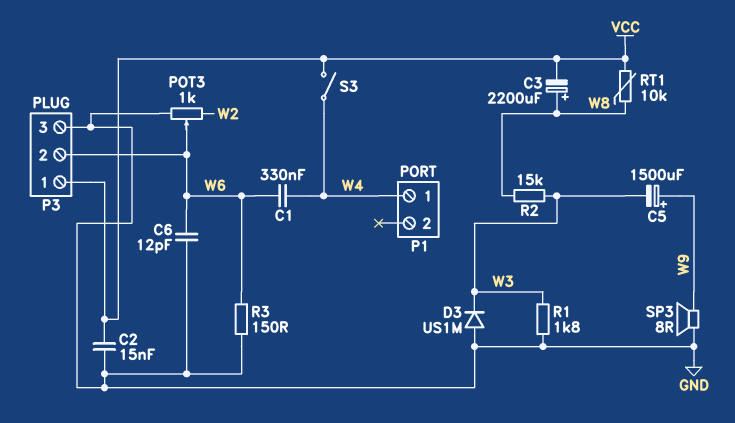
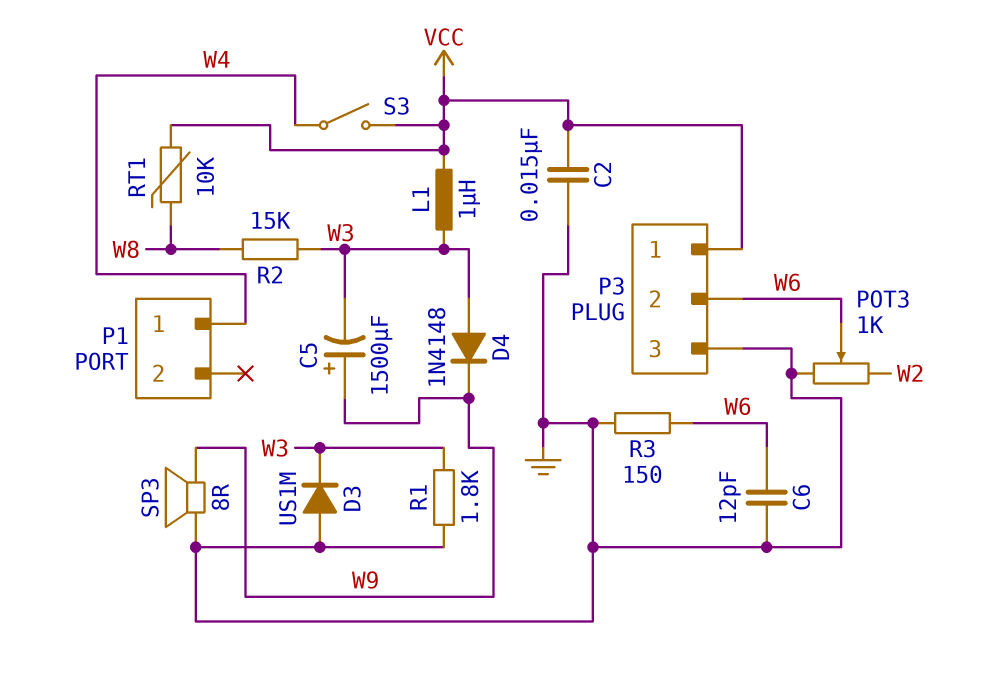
C1: 330nF (W4, W6) -> none
C3: 2200uF (plus W8, minus VCC) -> none
D4: none -> diode 1N4148 (A W3, K W9)
L1: none -> 1uH (VCC, W3)

